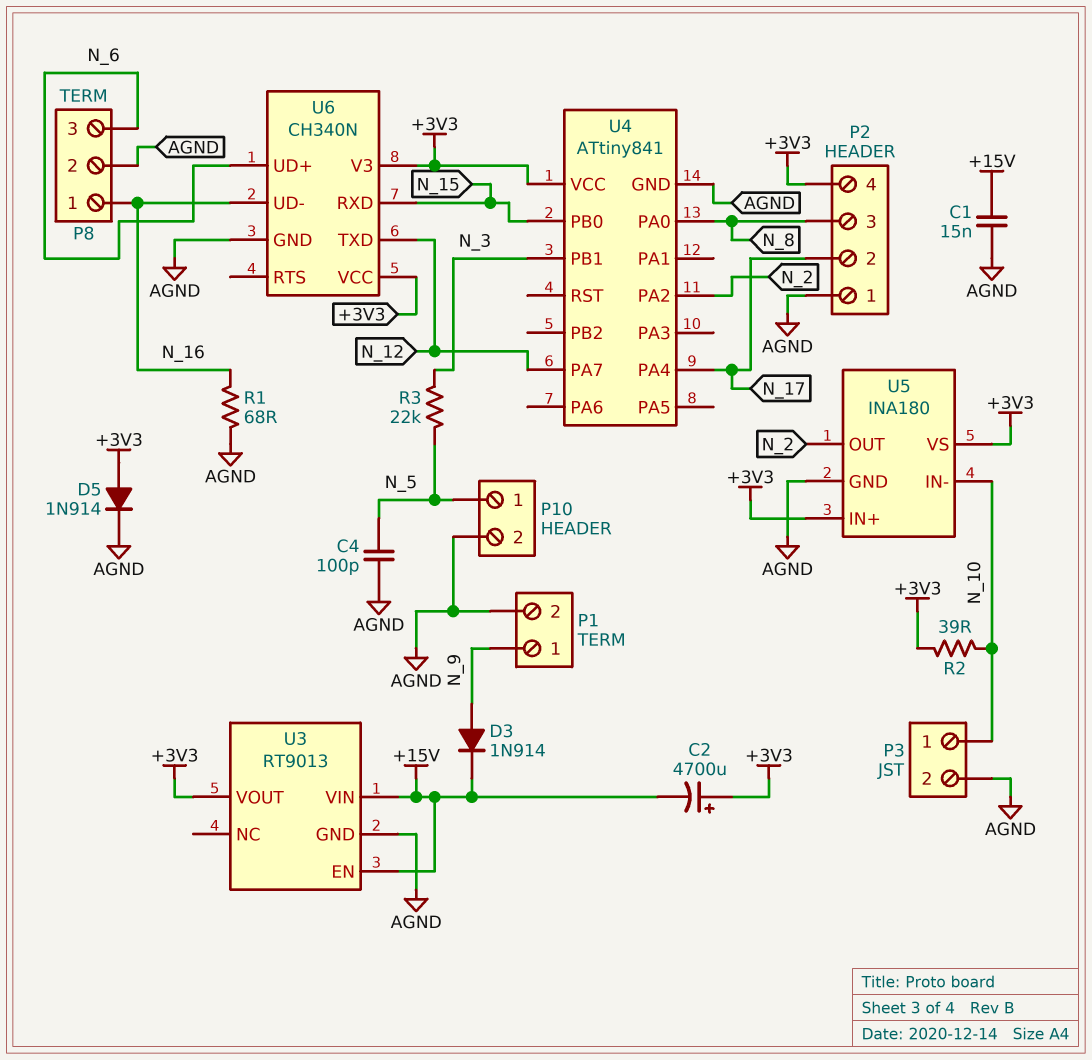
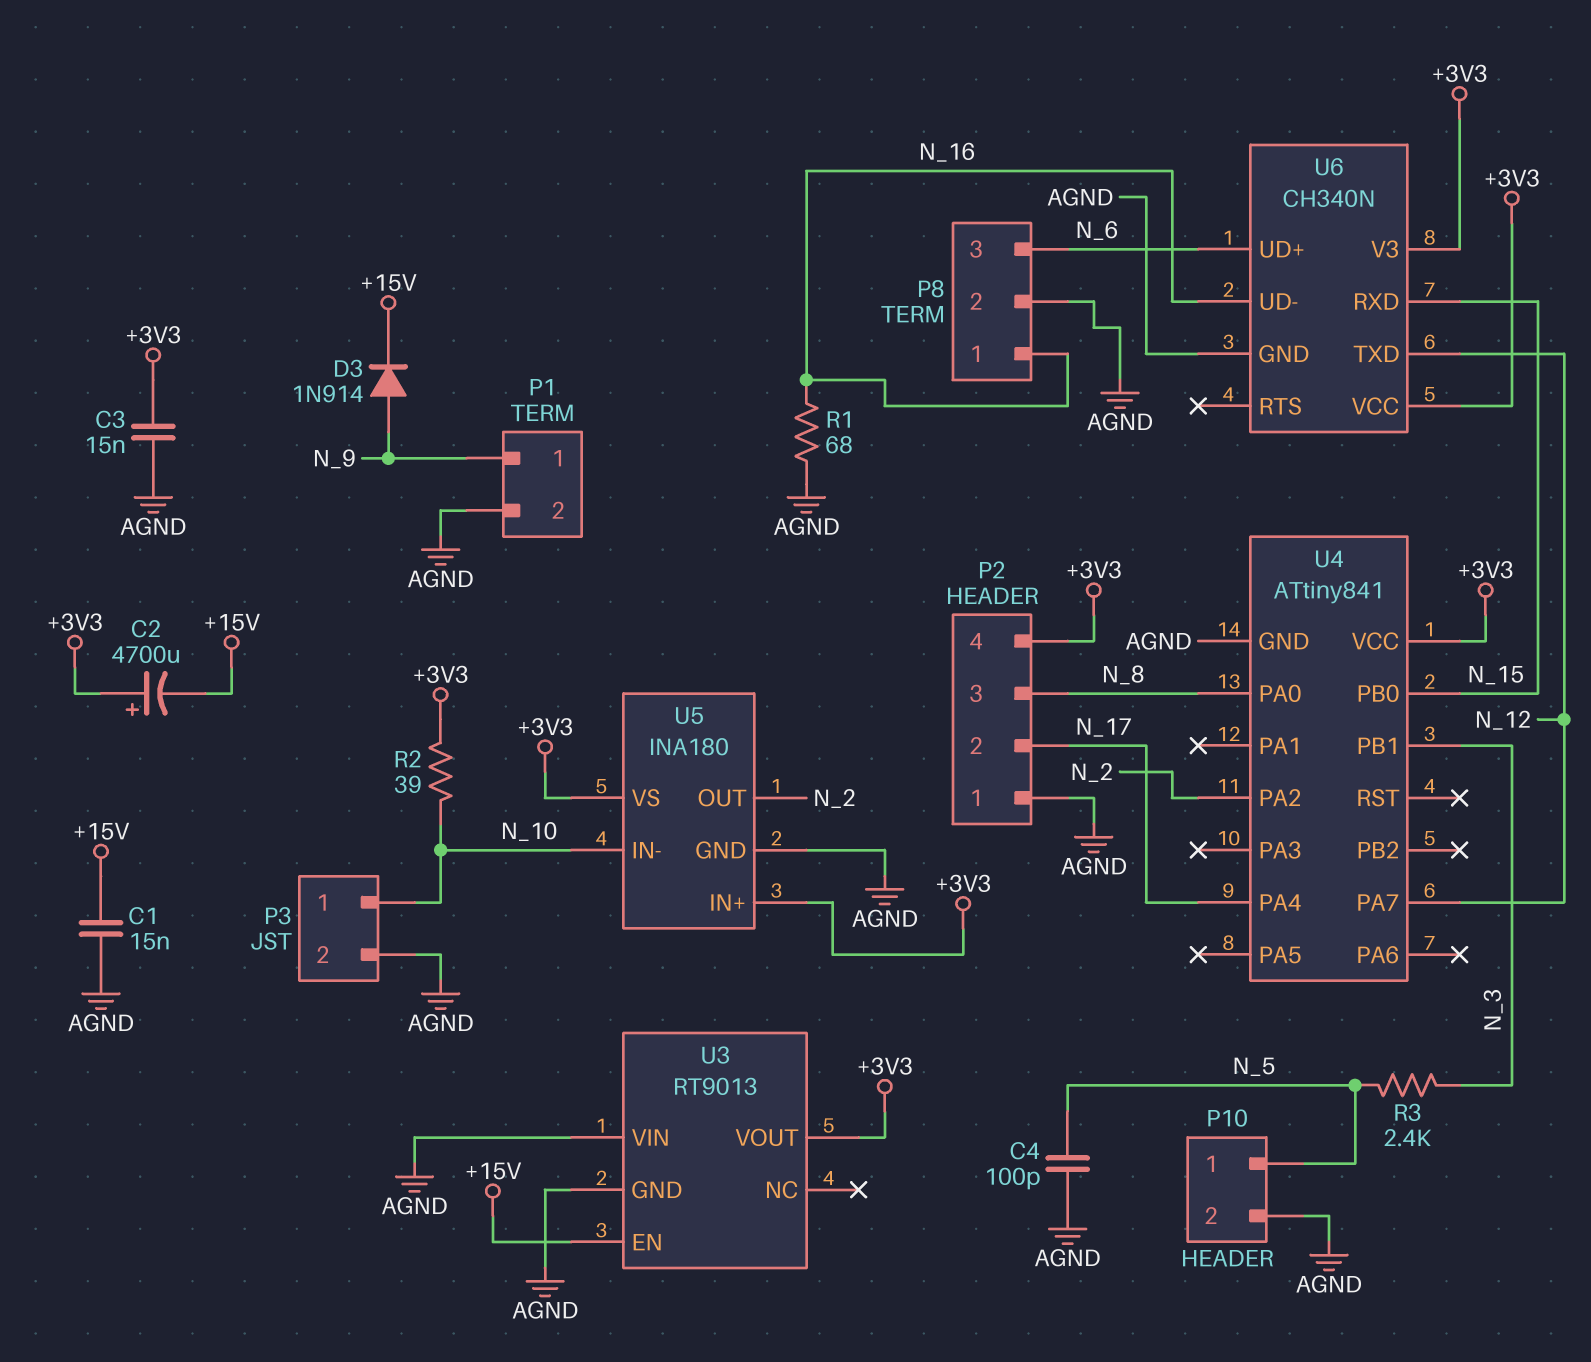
C3: none -> 15nF (+3V3, AGND)
D5: diode 1N914 (A +3V3, K AGND) -> none
R3: 22k (N_3, N_5) -> 2.4k (N_3, N_5)
U3 pin VIN: +15V -> AGND

